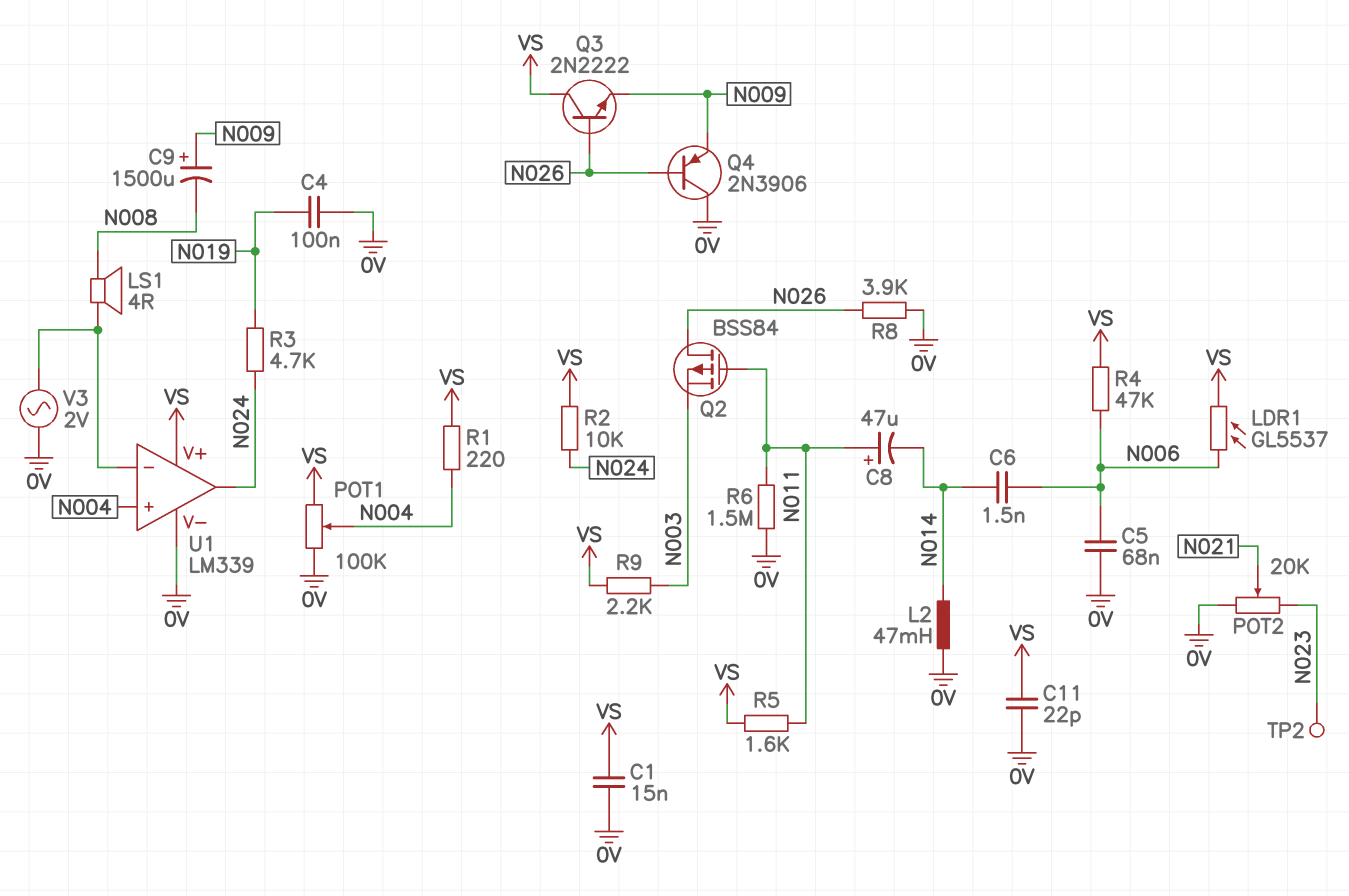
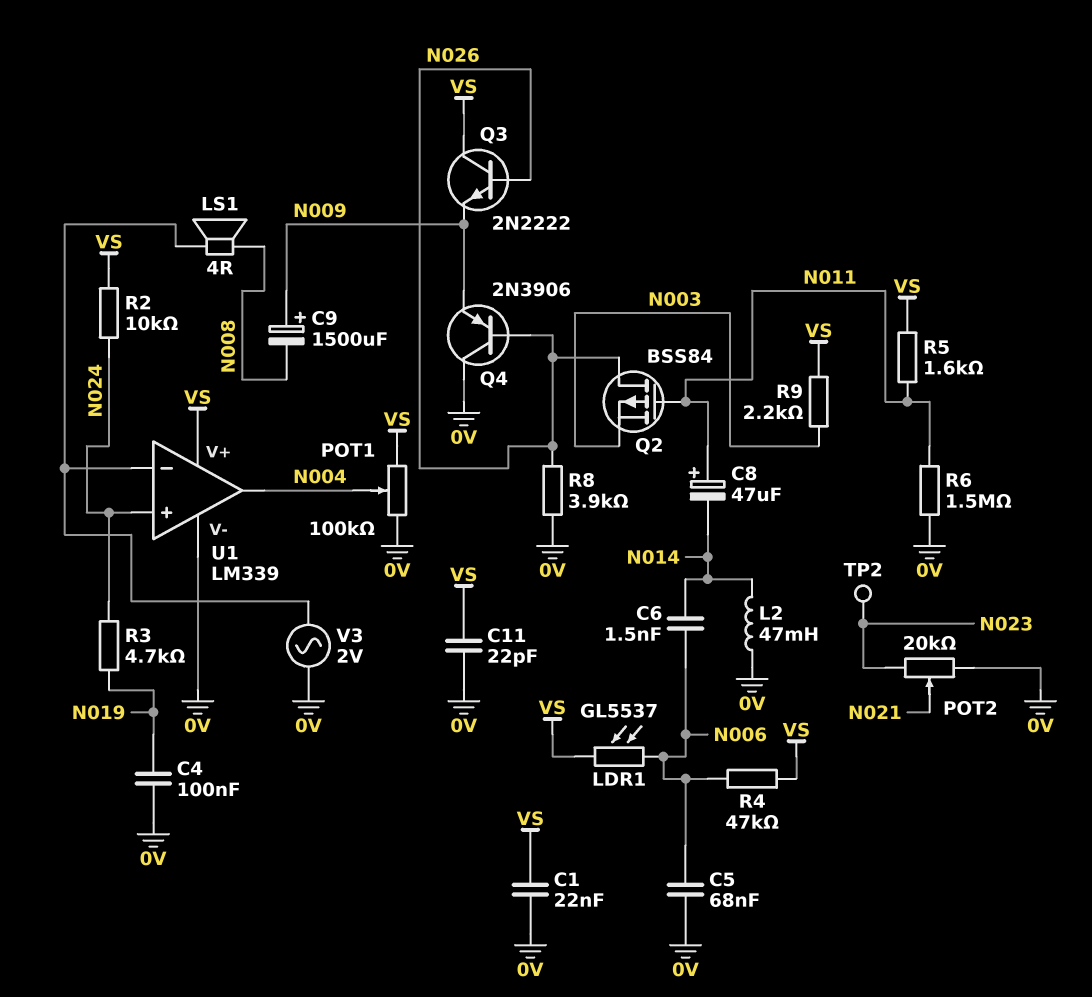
C1: 15nF (0V, VS) -> 22nF (0V, VS)
R1: 220 (N004, VS) -> none
U1 pin in+: N004 -> N024
U1 pin out: N024 -> N004

